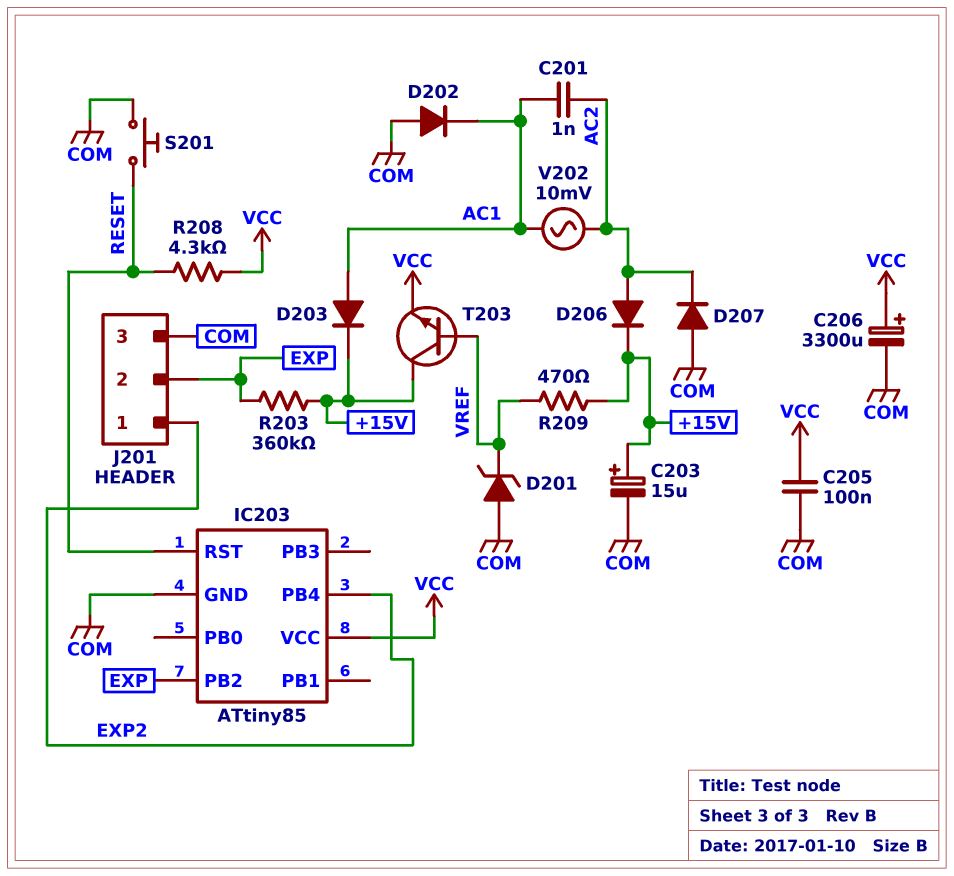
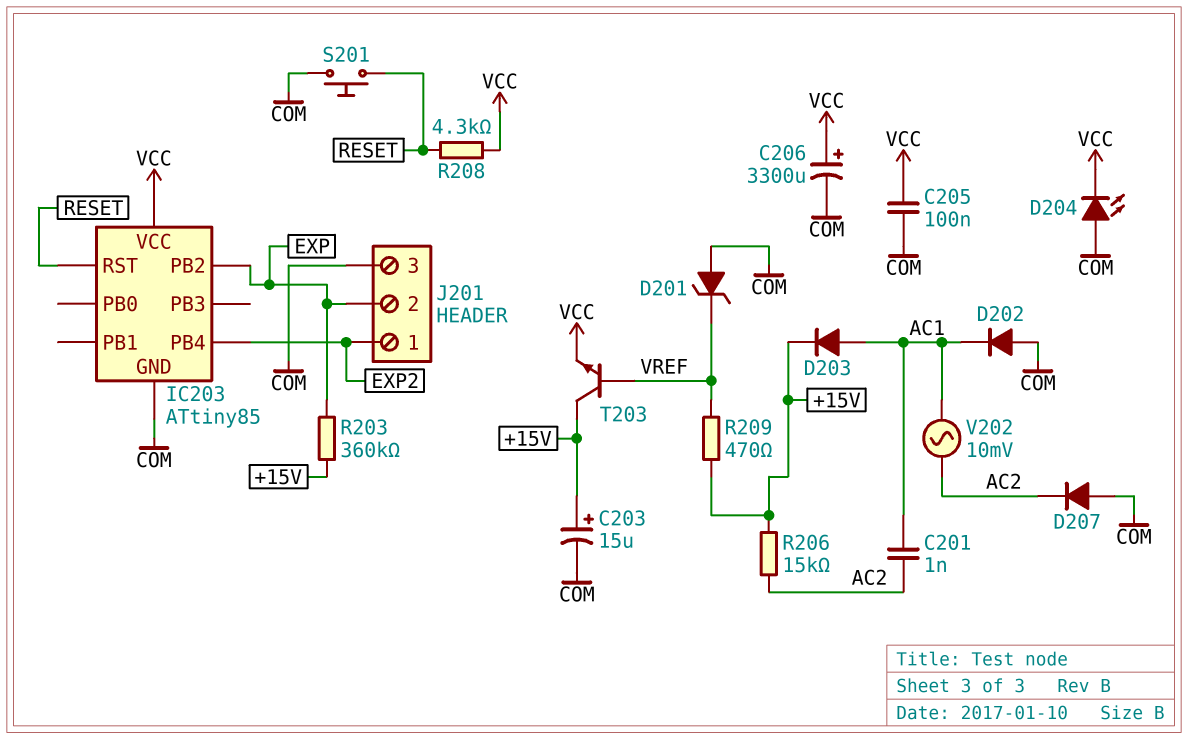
D204: none -> LED (A COM, K VCC)
D206: diode (A AC2, K +15V) -> none
R206: none -> 15k (+15V, AC2)

